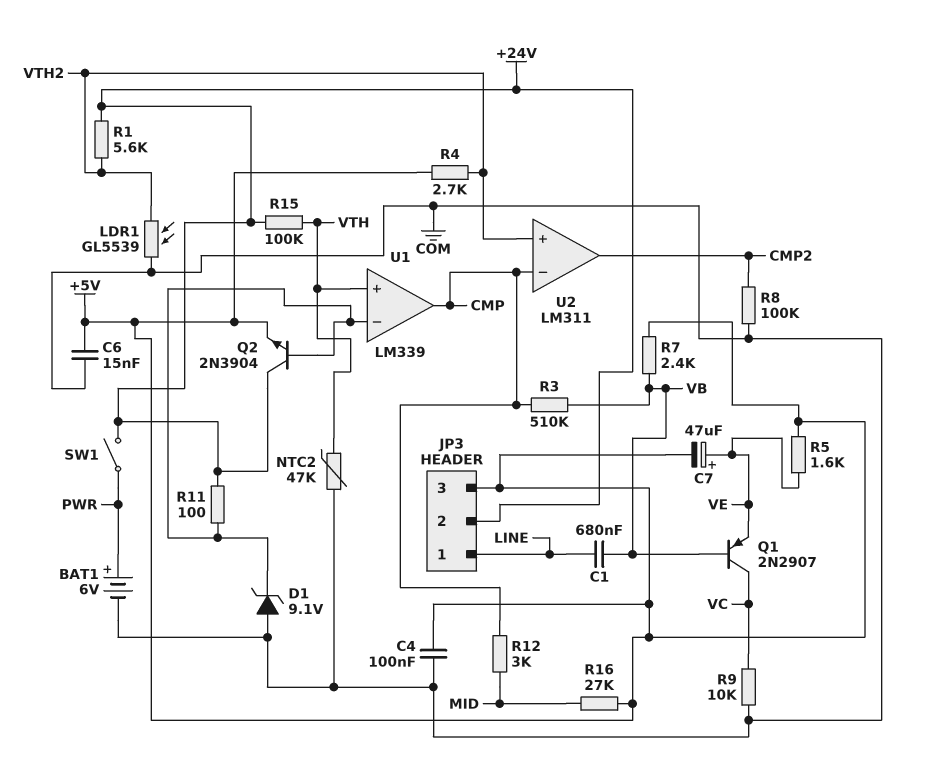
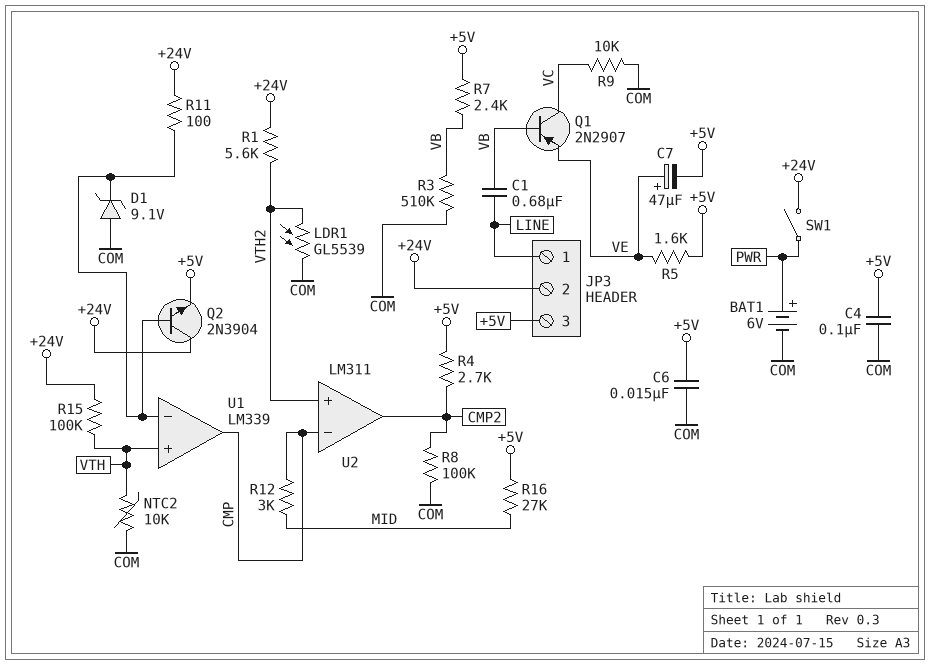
NTC2: 47k (COM, VTH) -> 10k (COM, VTH)
R3: 510k (CMP, VB) -> 510k (COM, VB)
R4: 2.7k (+5V, VTH2) -> 2.7k (+5V, CMP2)

